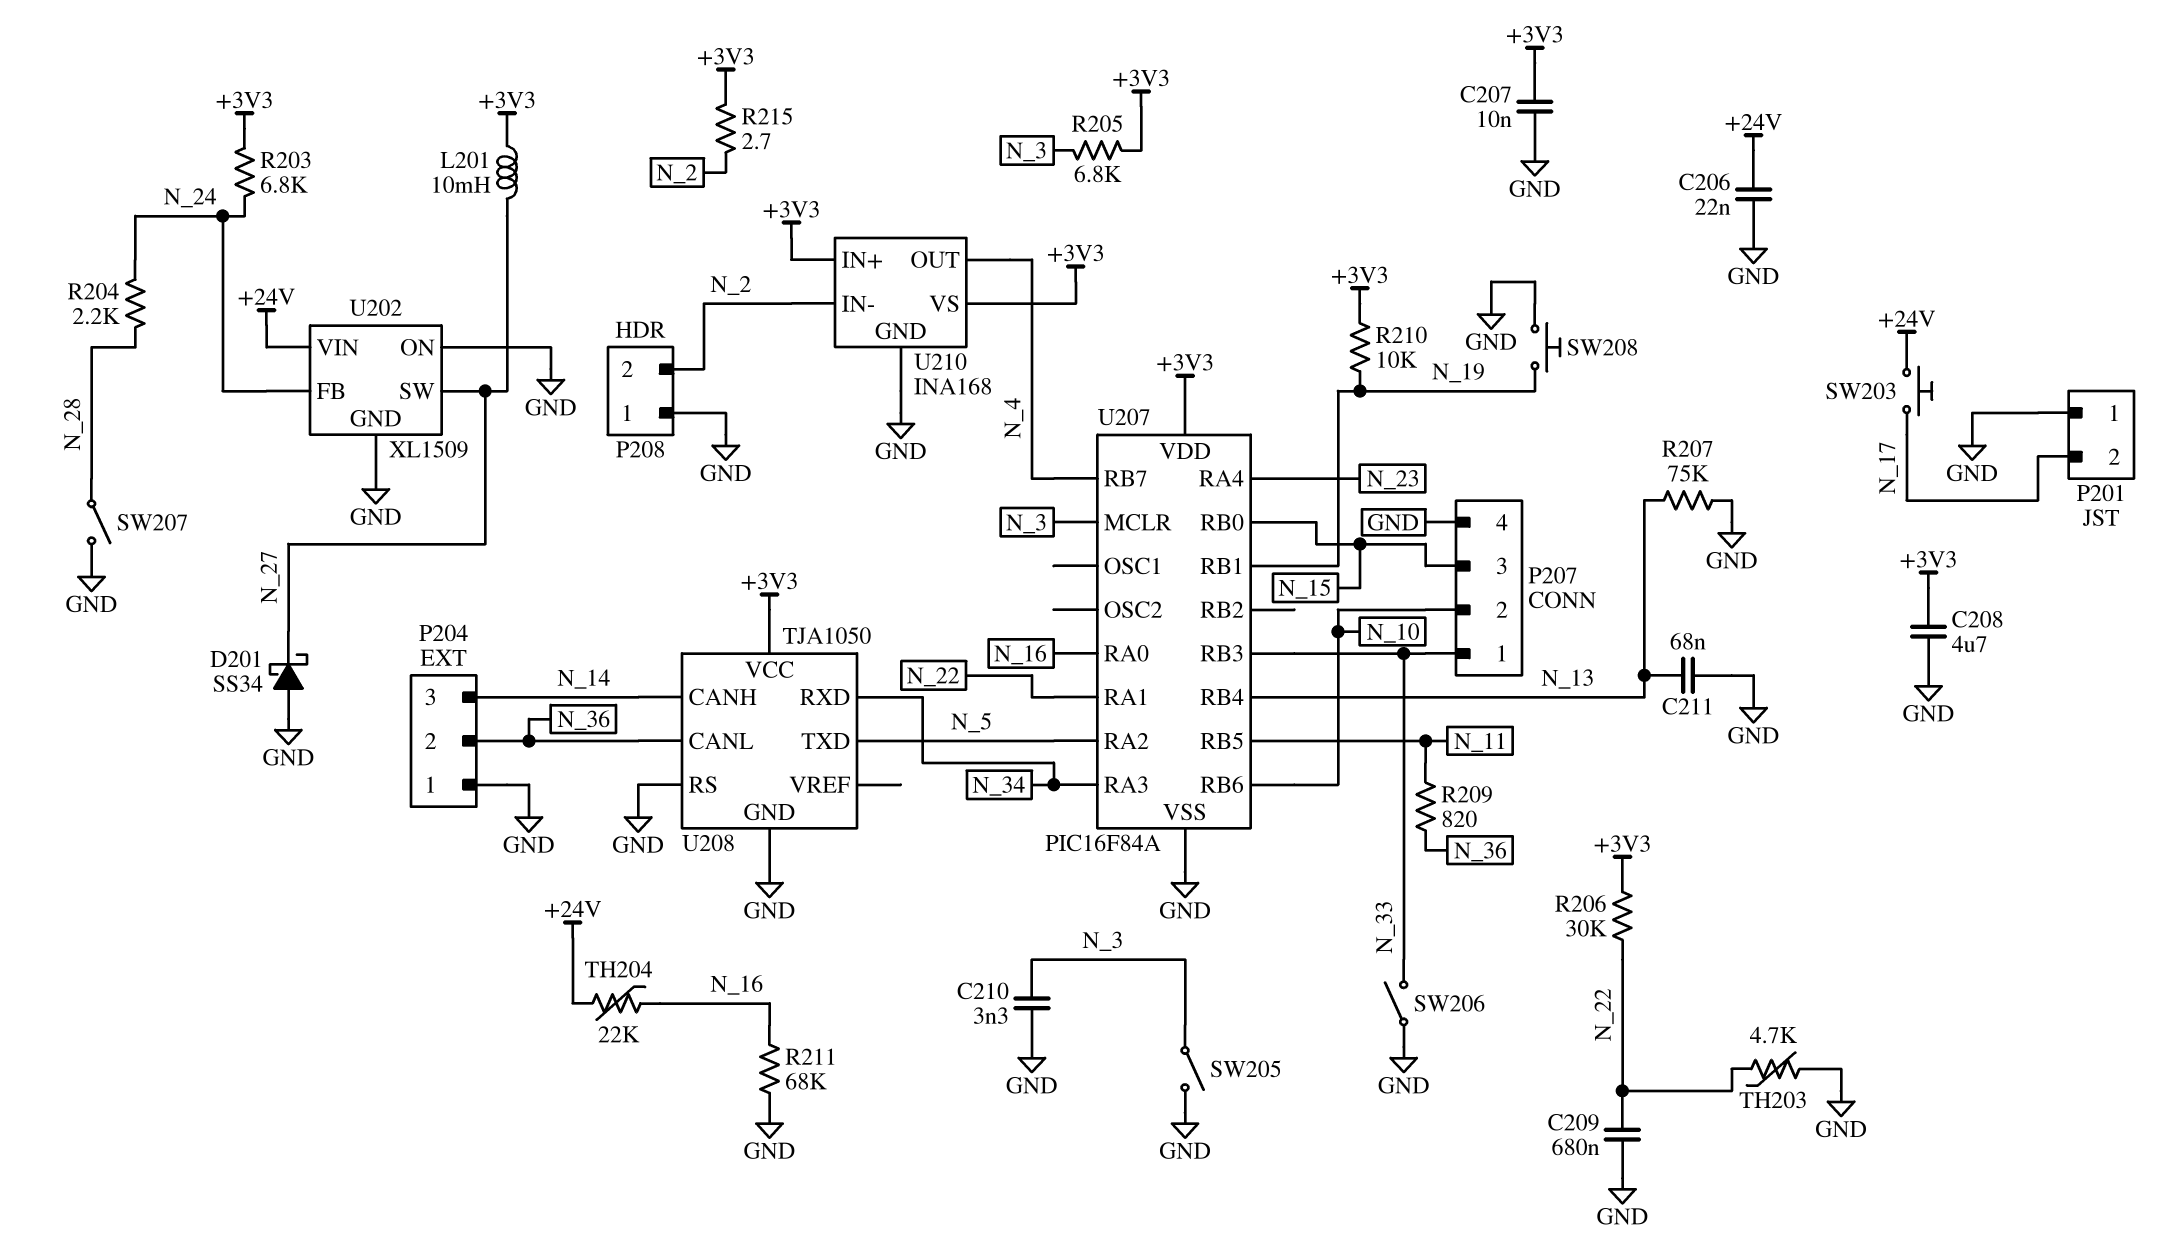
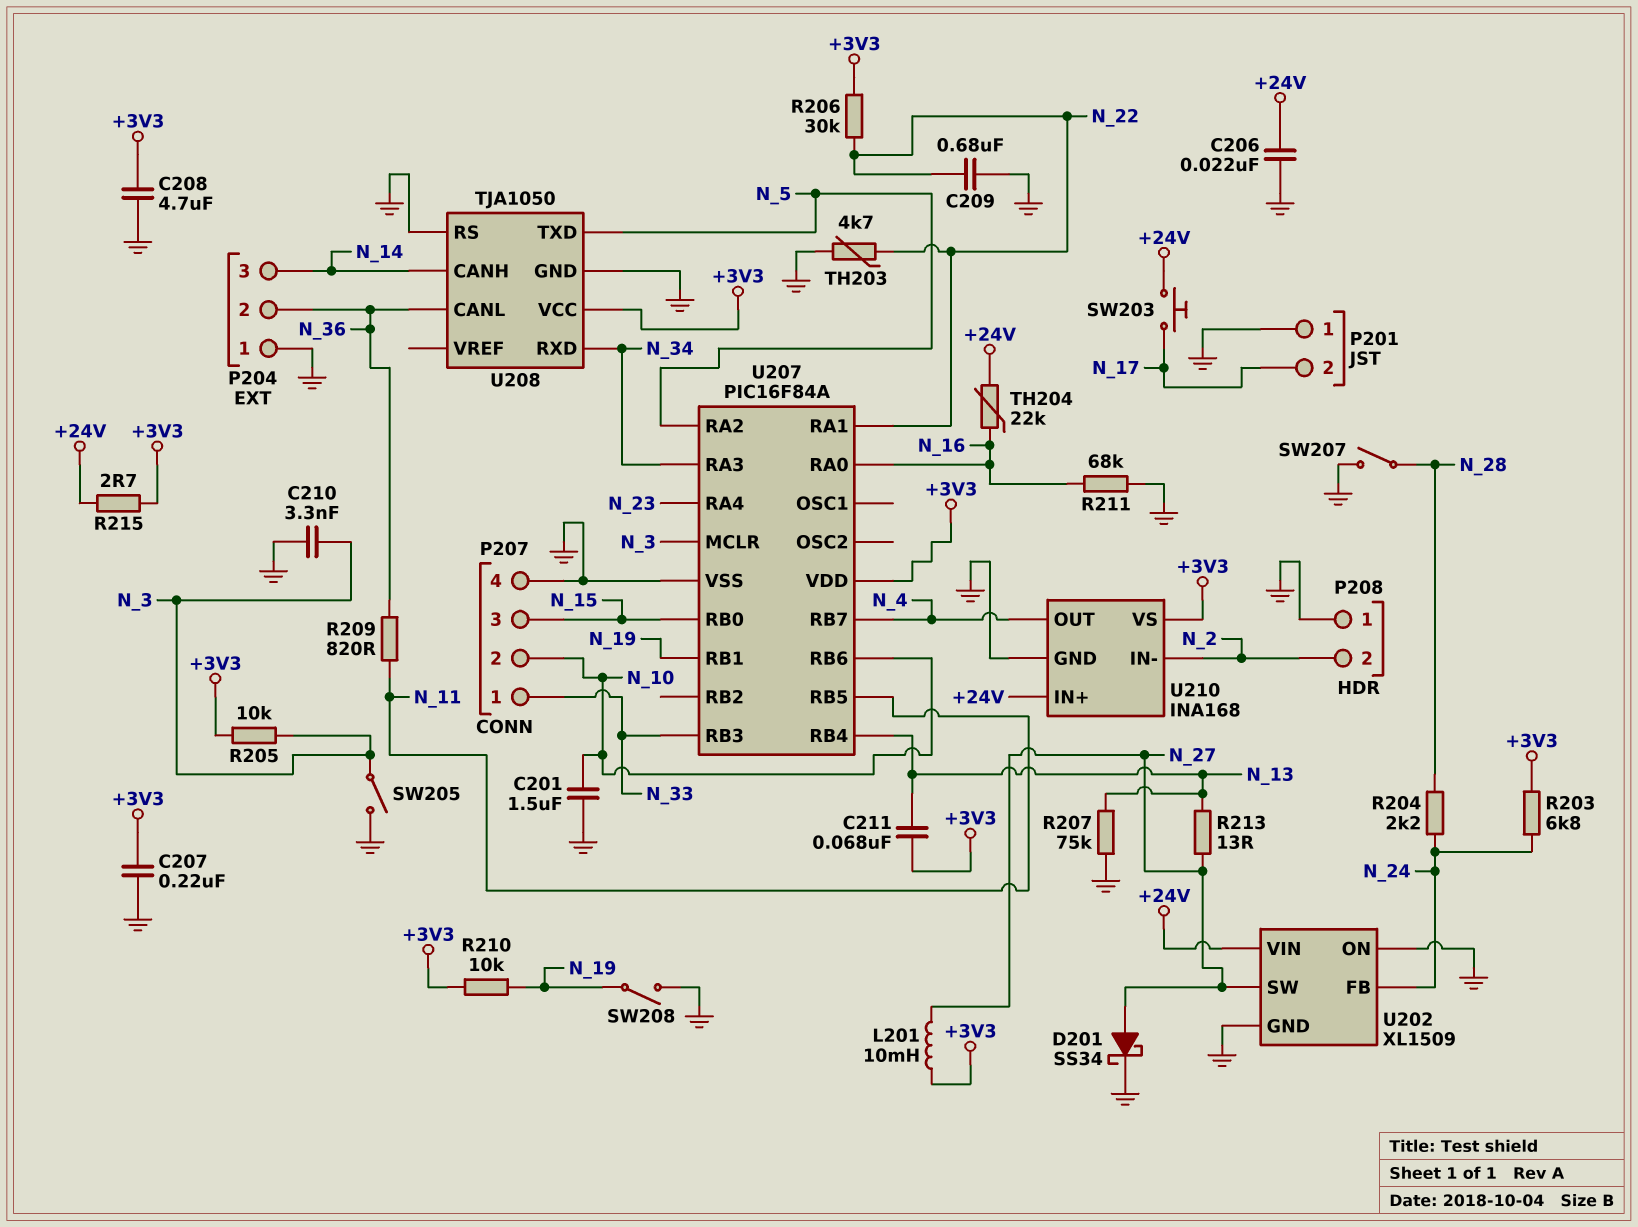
C201: none -> 1.5uF (GND, N_10)
C207: 10nF (+3V3, GND) -> 220nF (+3V3, GND)
C211: 68nF (GND, N_13) -> 68nF (+3V3, N_13)
D201: schottky SS34 (A GND, K N_27) -> schottky SS34 (A N_27, K GND)
R205: 6.8k (+3V3, N_3) -> 10k (+3V3, N_3)
R213: none -> 13 (N_13, N_27)
R215: 2.7 (+3V3, N_2) -> 2.7 (+3V3, +24V)
SW206: switch (GND, N_33) -> none
SW208: button (GND, N_19) -> switch (GND, N_19)
U210 pin IN+: +3V3 -> +24V

